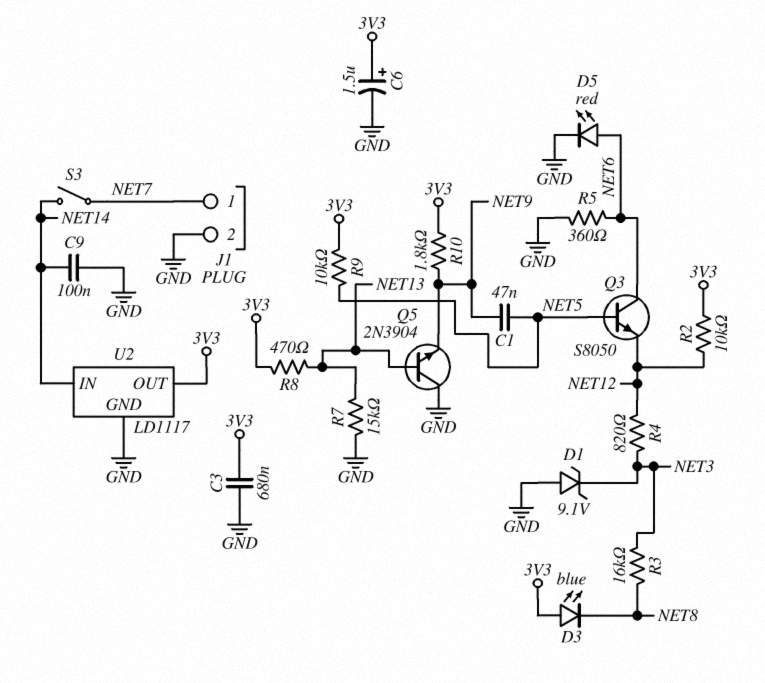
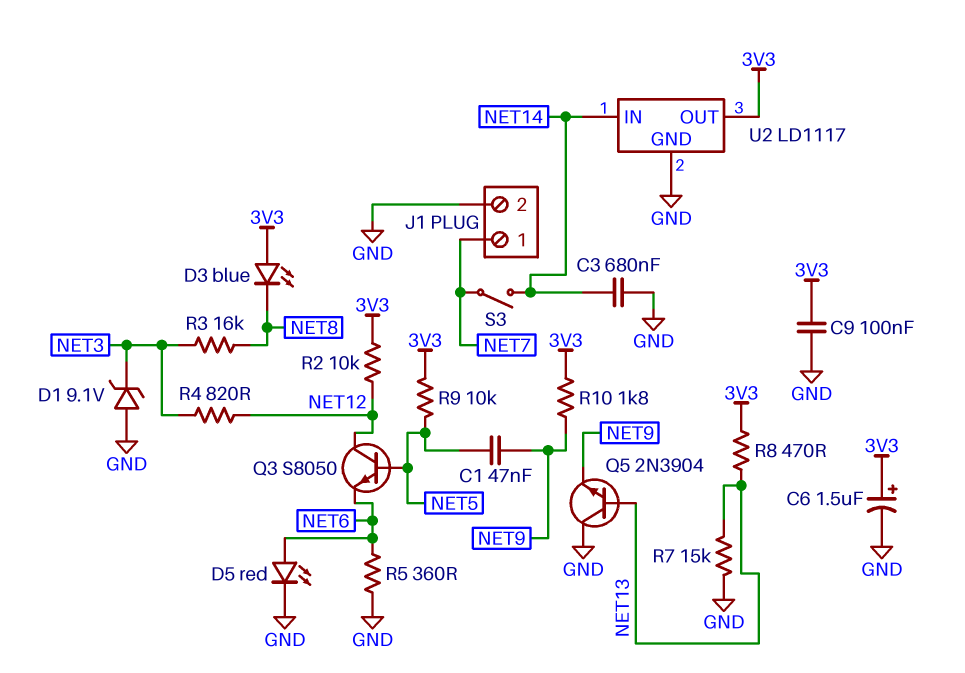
C3: 680nF (3V3, GND) -> 680nF (GND, NET14)
C9: 100nF (GND, NET14) -> 100nF (3V3, GND)
Q3: NPN S8050 (B NET5, C NET6, E NET12) -> NPN S8050 (B NET5, C NET12, E NET6)

